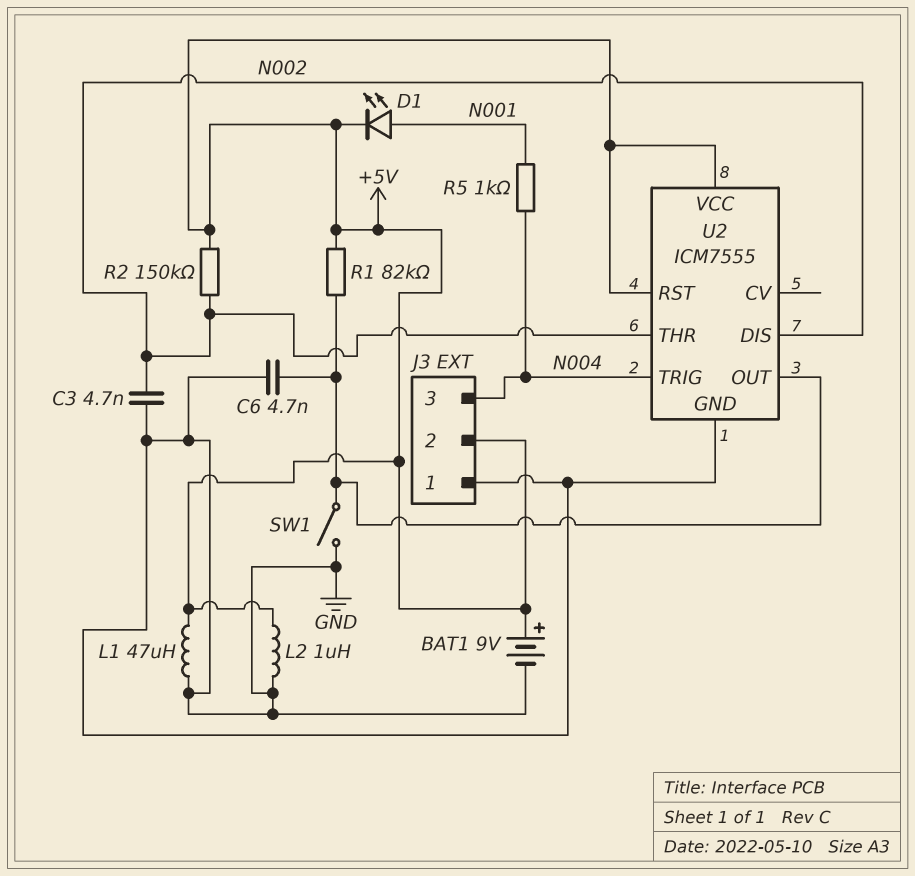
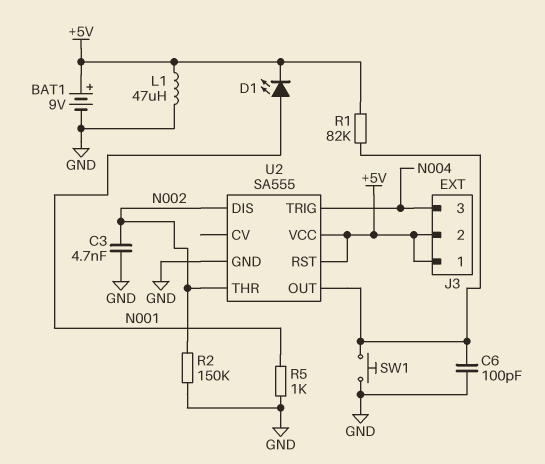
C6: 4.7nF (GND, U2/OUT) -> 100pF (GND, U2/OUT)
J3 pin 1: GND -> +5V
L2: 1uH (+5V, GND) -> none
R2: 150k (+5V, N002) -> 150k (GND, N002)
R5: 1k (N001, N004) -> 1k (GND, N001)
SW1: switch (GND, U2/OUT) -> button (GND, U2/OUT)
U2: ICM7555 -> SA555

